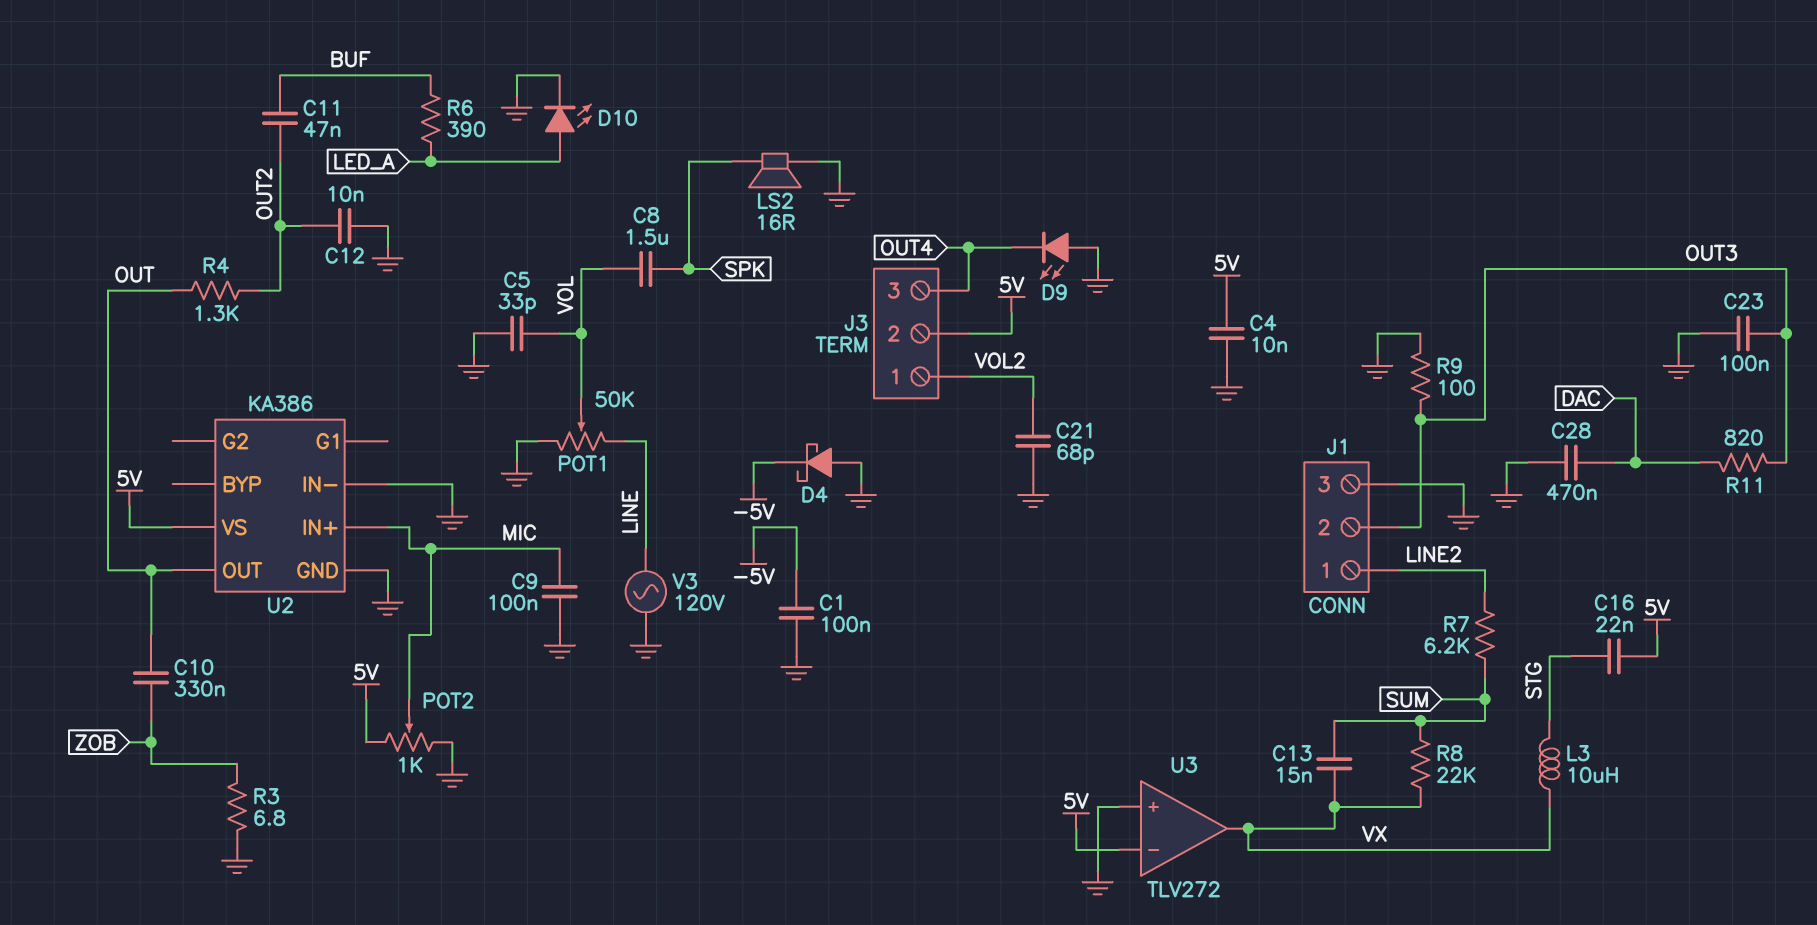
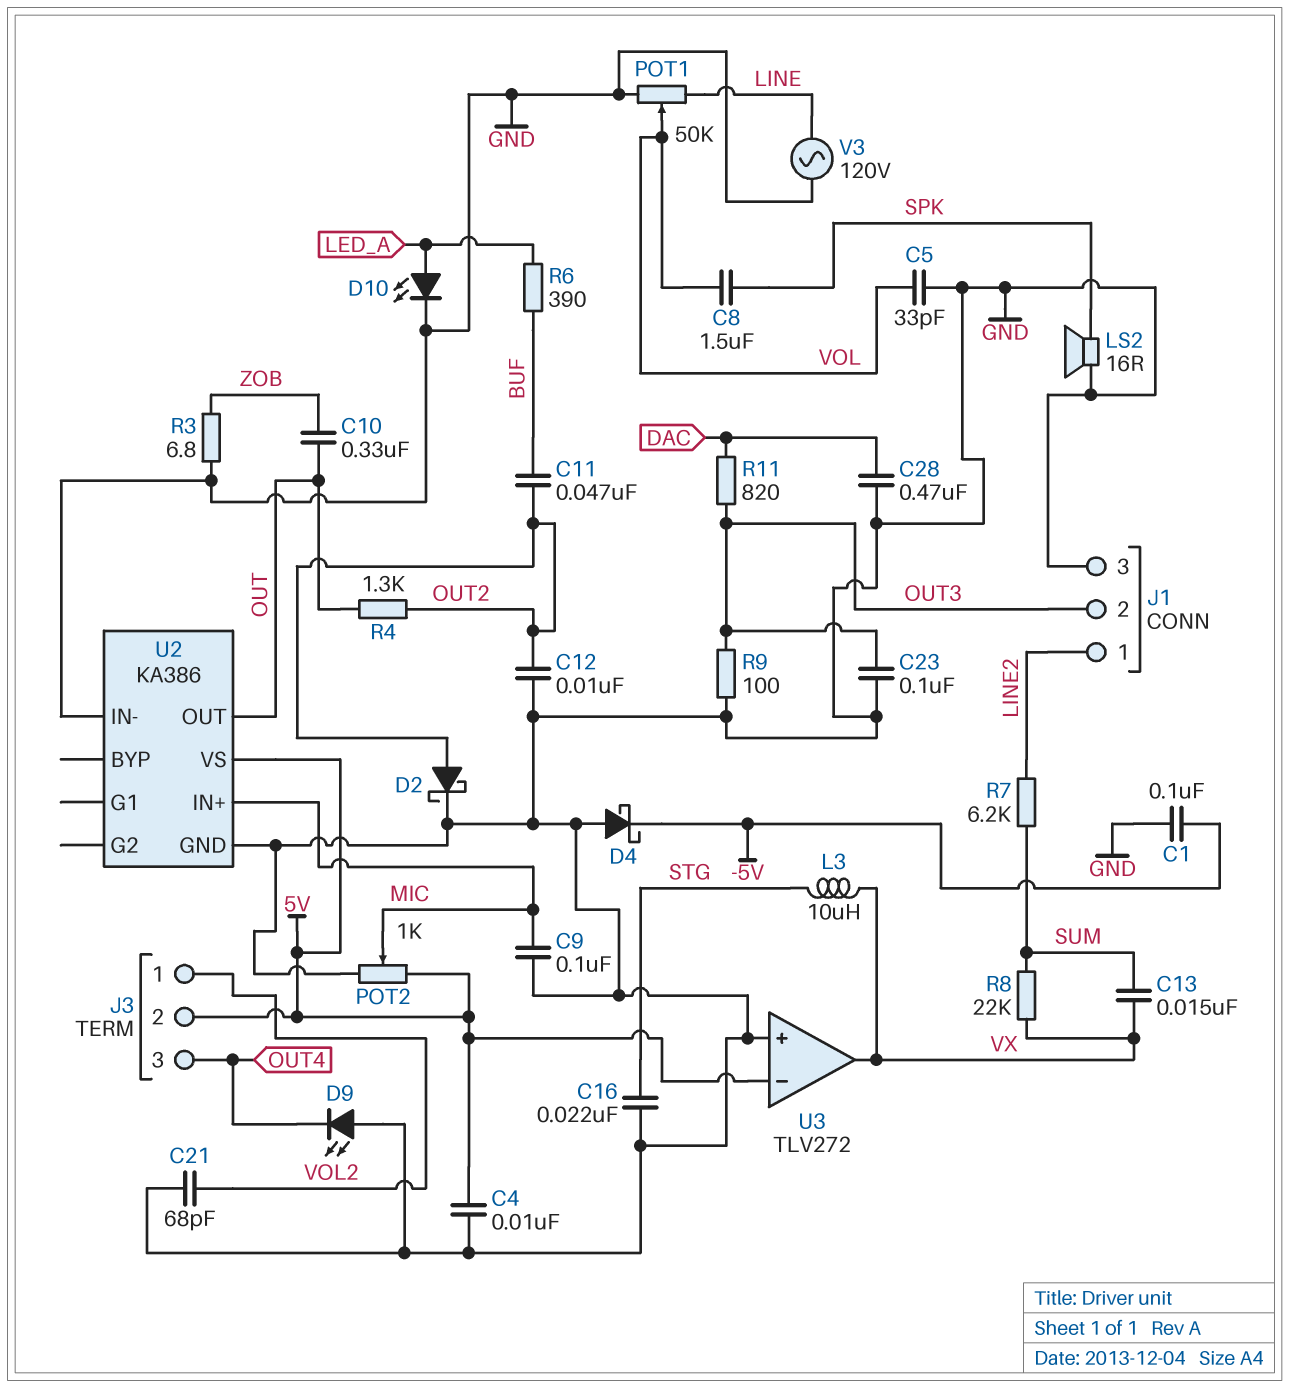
C16: 22nF (5V, STG) -> 22nF (GND, STG)
D2: none -> schottky (A OUT2, K GND)

